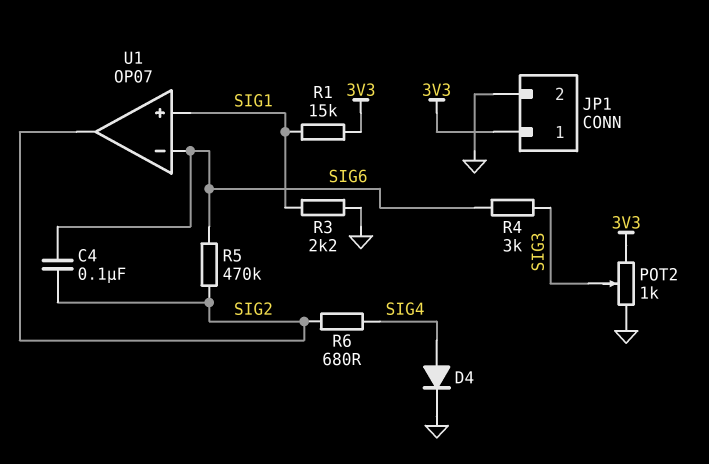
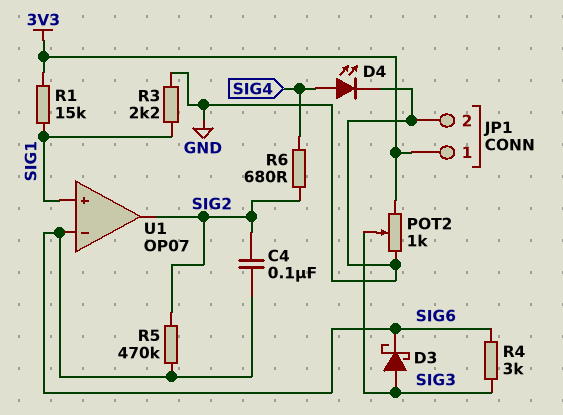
D3: none -> schottky (A SIG3, K SIG6)
D4: diode (A SIG4, K GND) -> LED (A SIG4, K GND)

